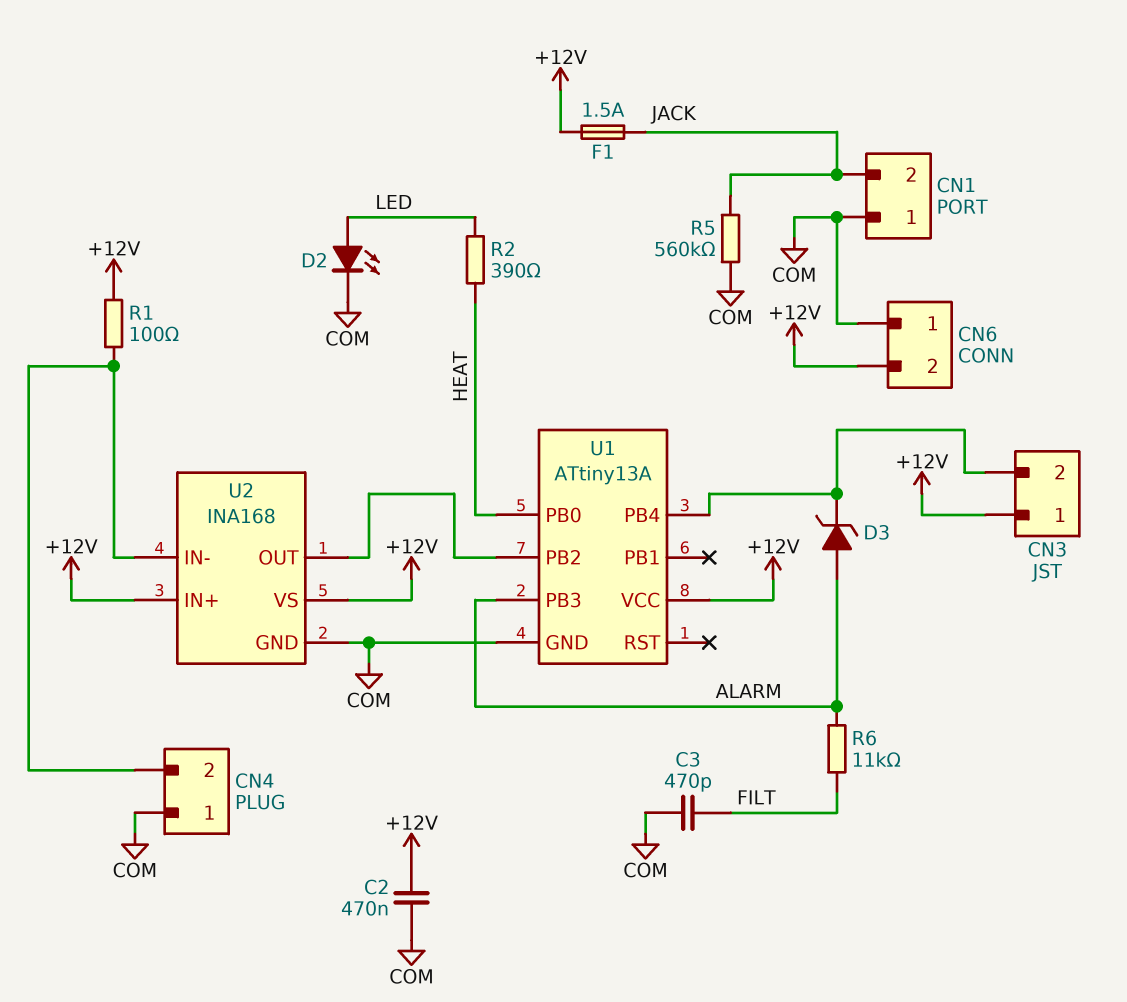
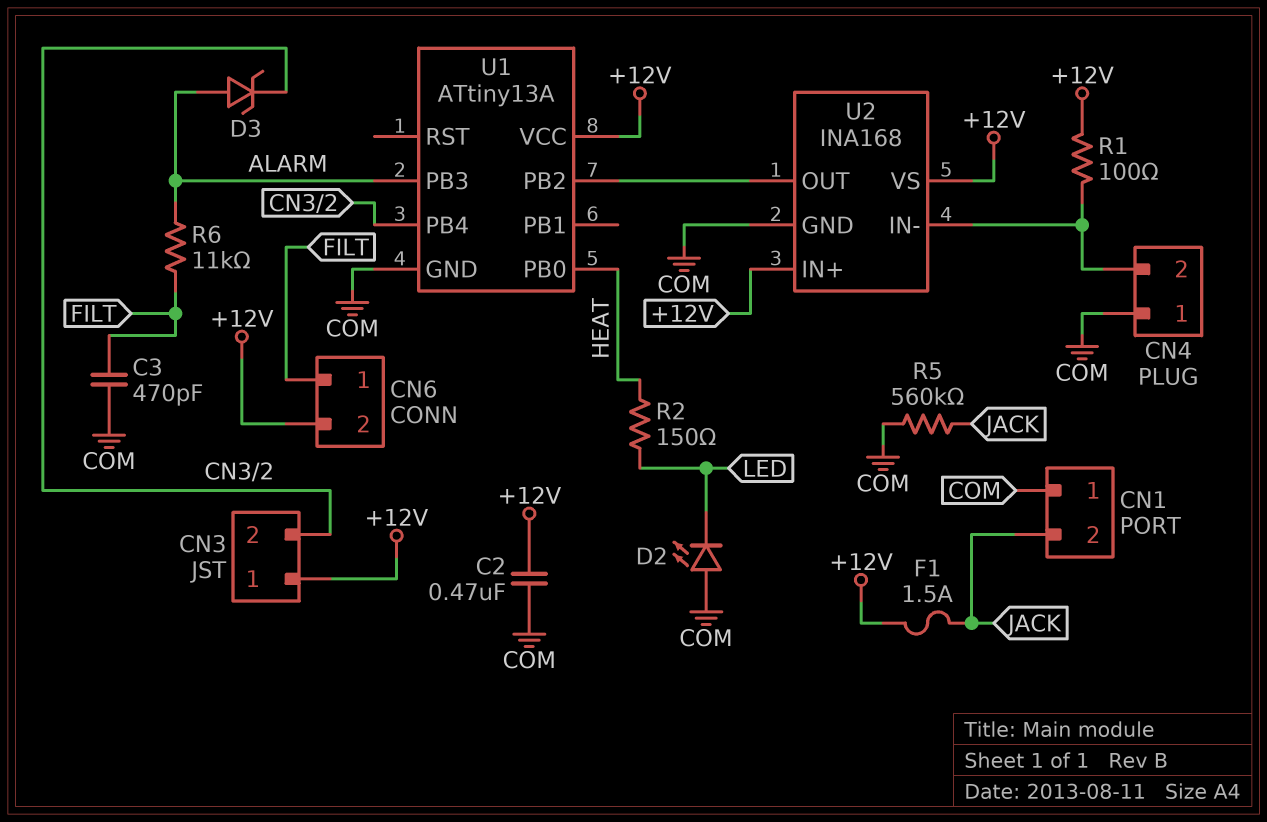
CN6 pin 1: COM -> FILT
D2: LED (A LED, K COM) -> LED (A COM, K LED)
R2: 390 (HEAT, LED) -> 150 (HEAT, LED)

